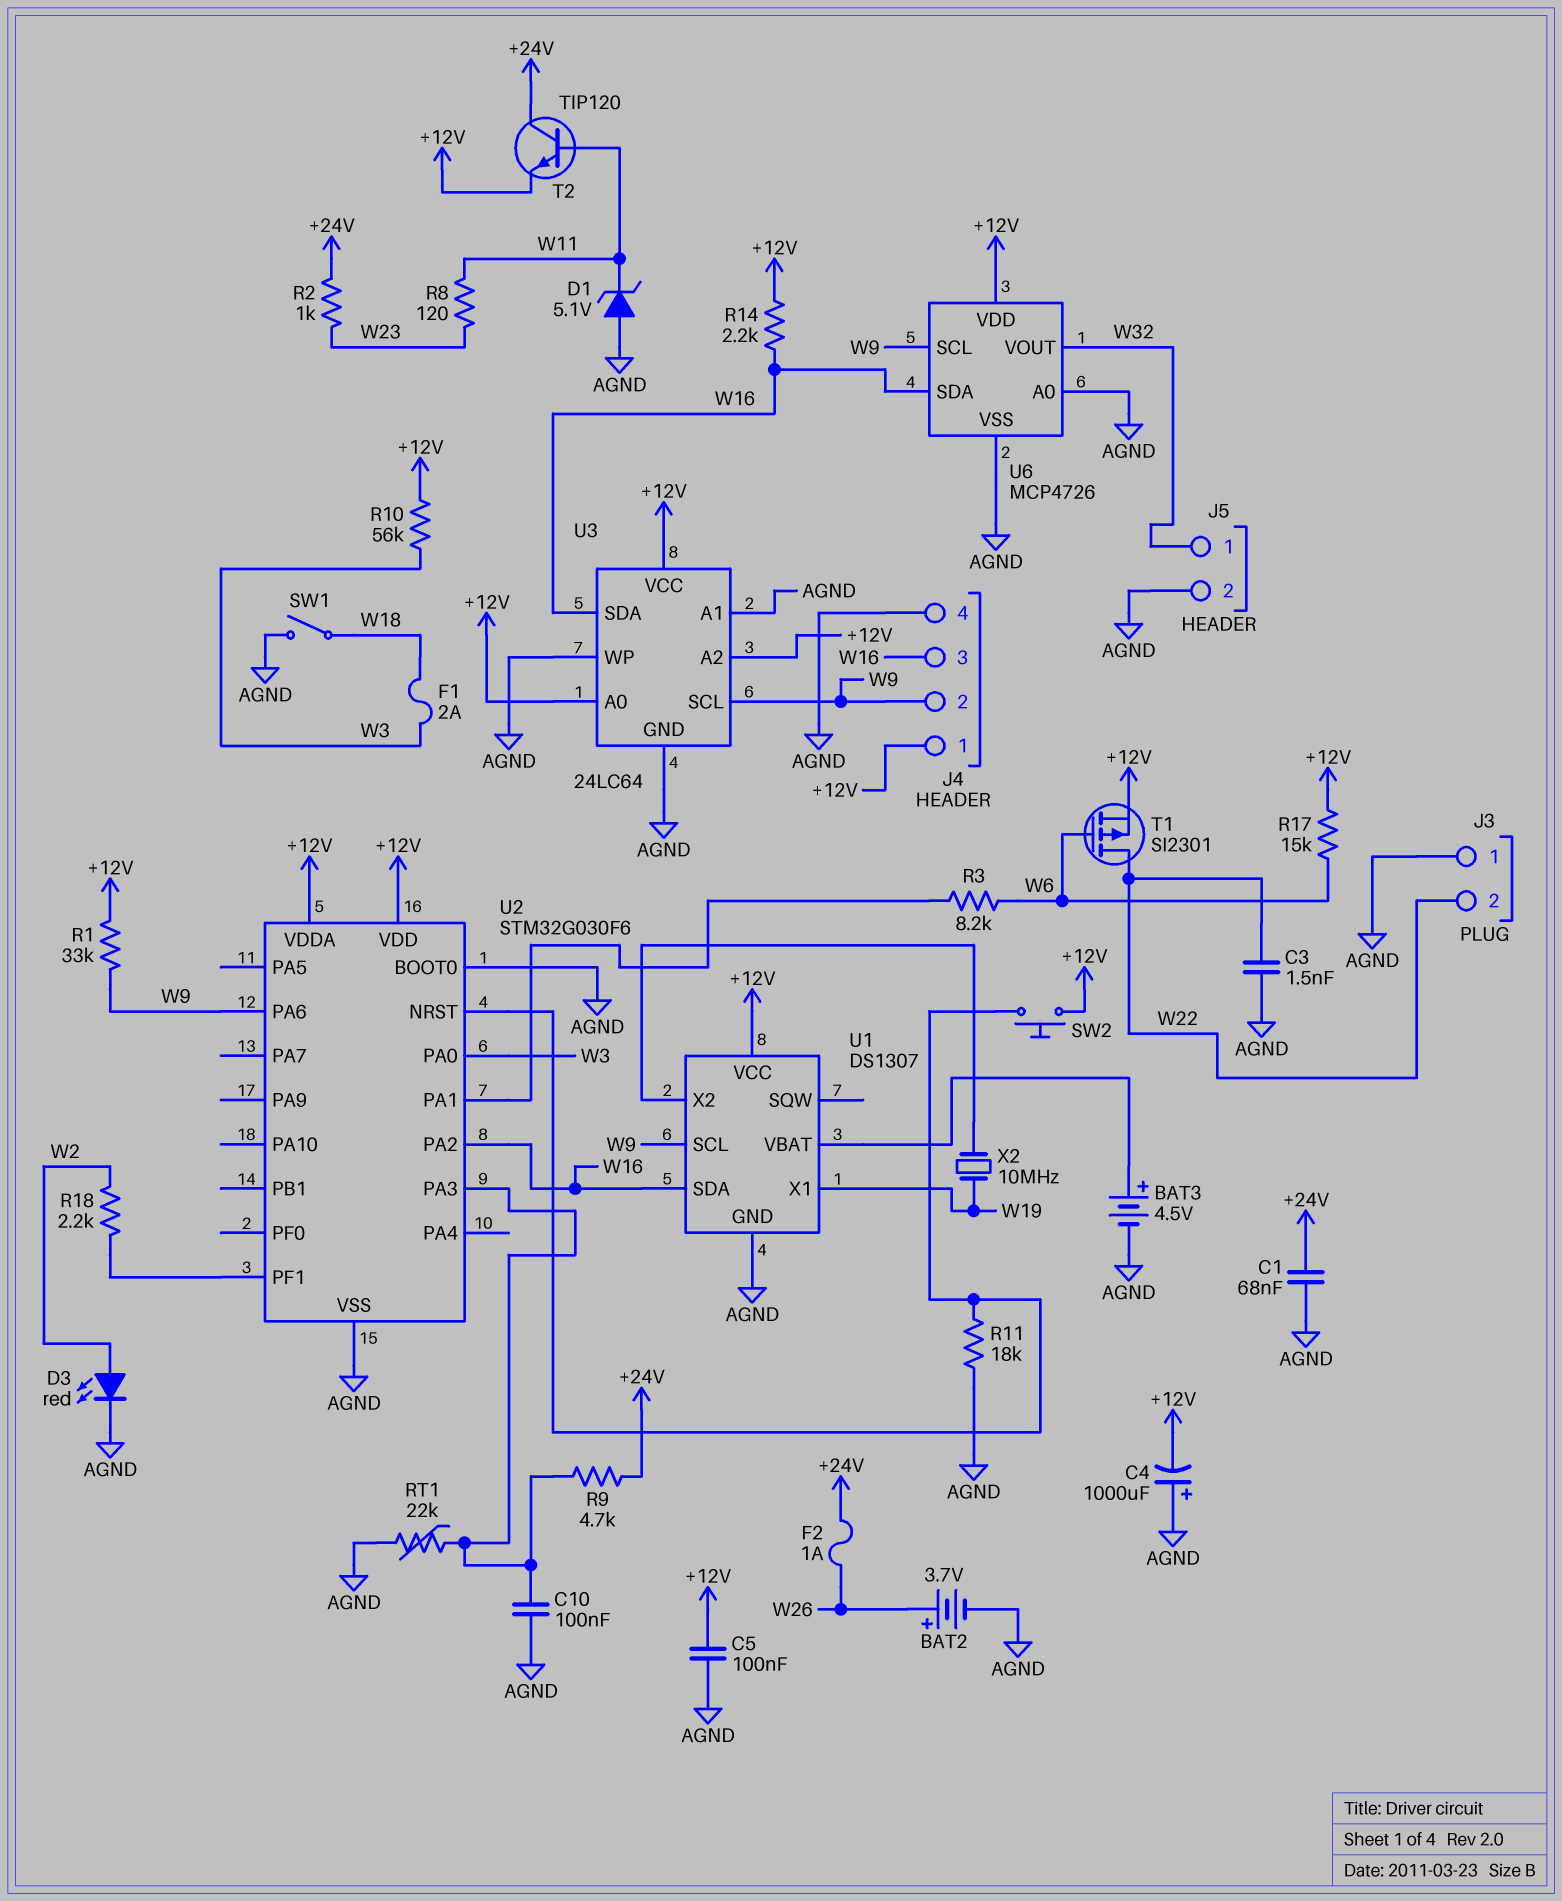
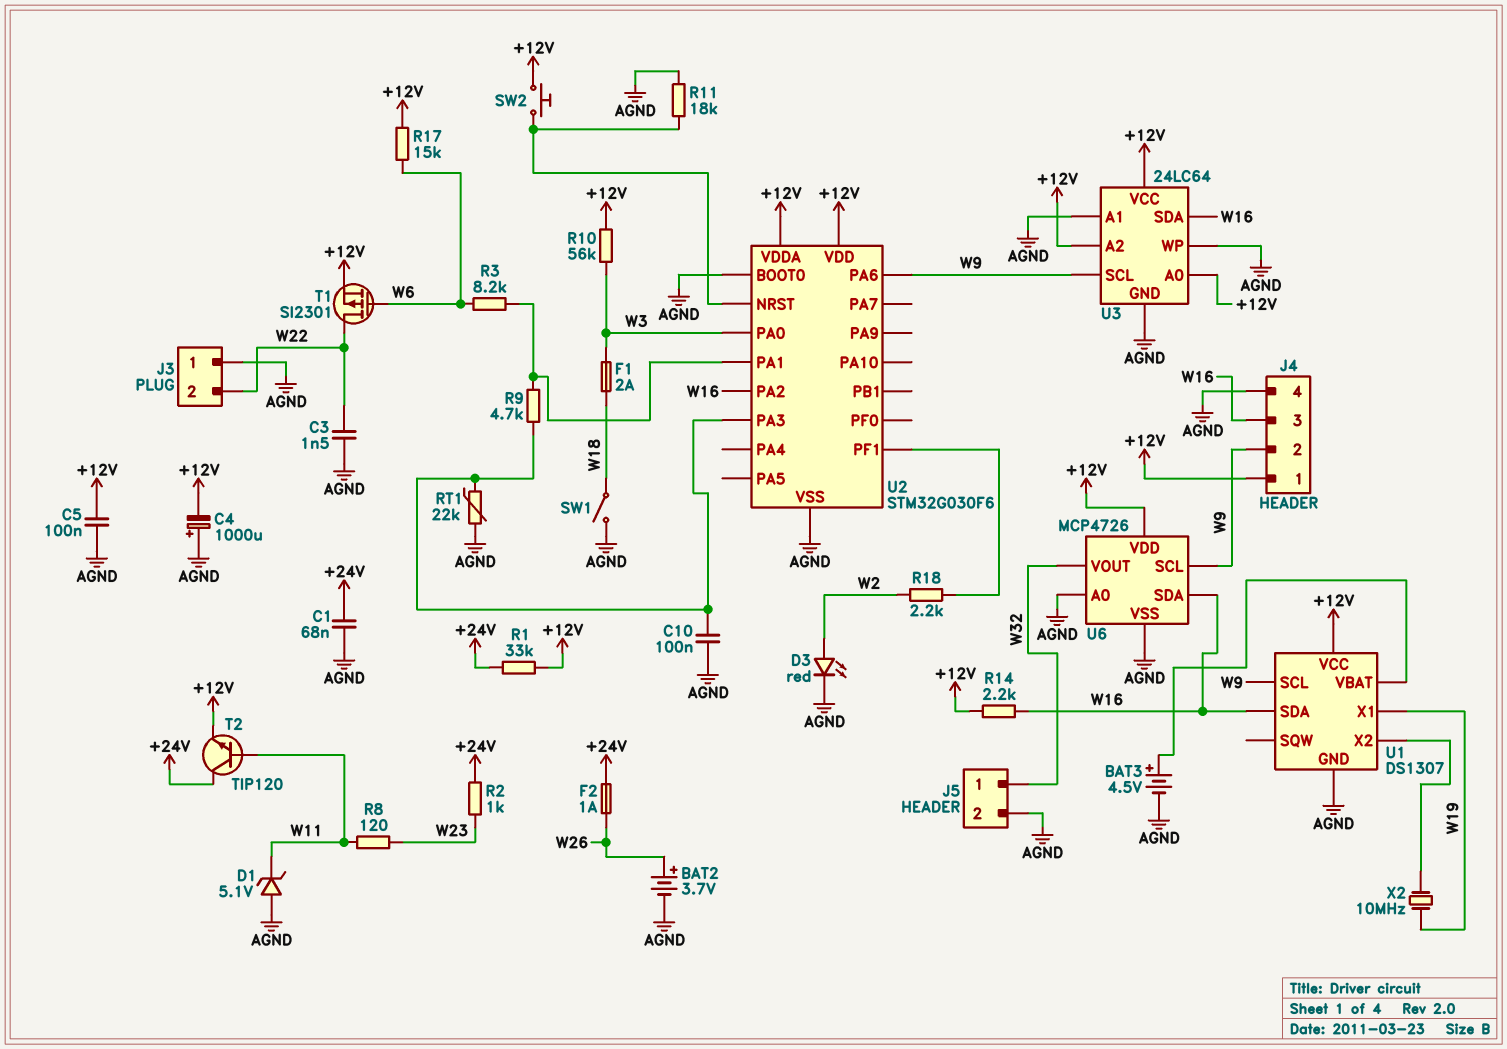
R1: 33k (+12V, W9) -> 33k (+12V, +24V)
R9: 4.7k (+24V, U2/PA3) -> 4.7k (U2/PA1, U2/PA3)

